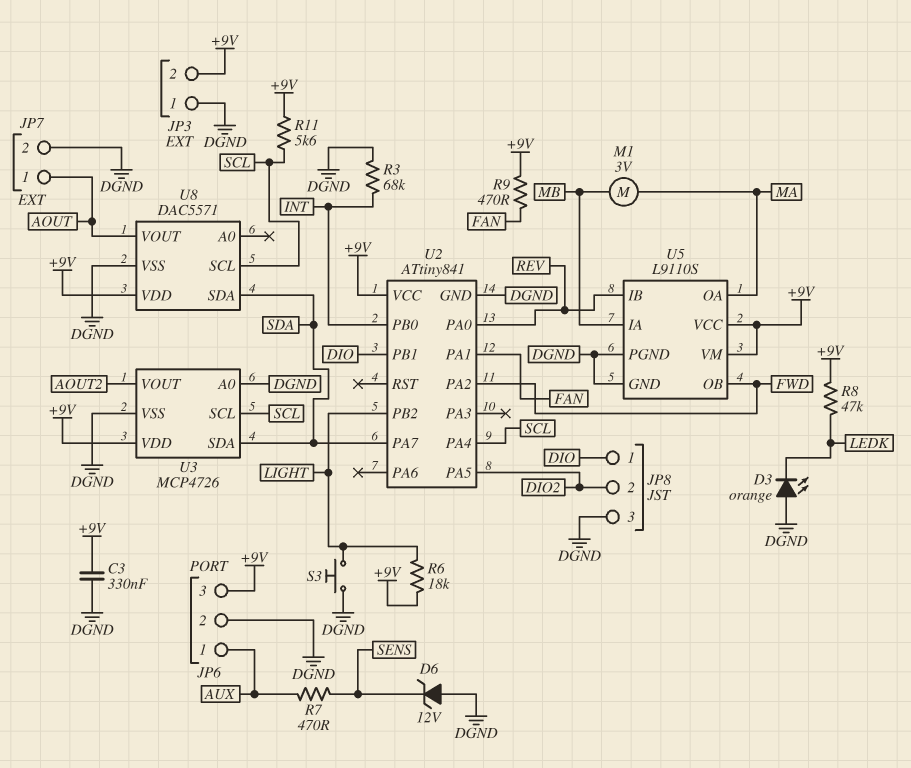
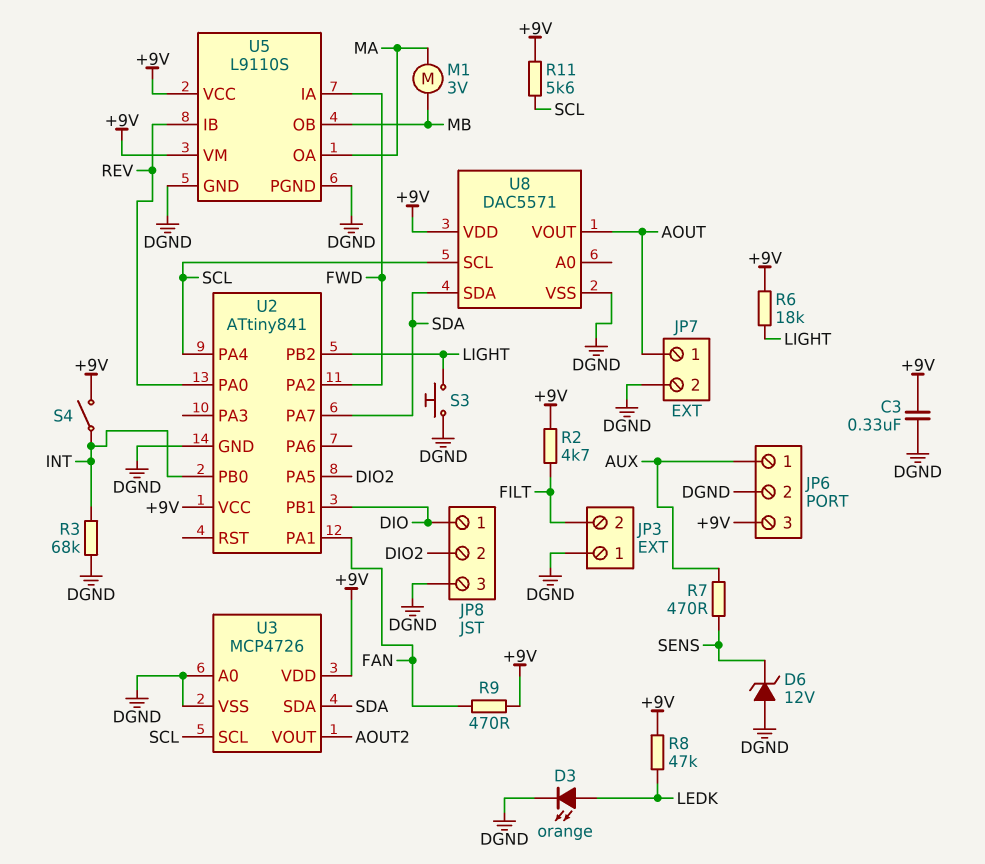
D3: LED orange (A DGND, K LEDK) -> LED orange (A LEDK, K DGND)
JP3 pin 2: +9V -> FILT
R2: none -> 4.7k (+9V, FILT)
S4: none -> switch (+9V, INT)
U5 pin IA: MB -> FWD
U5 pin OB: FWD -> MB

